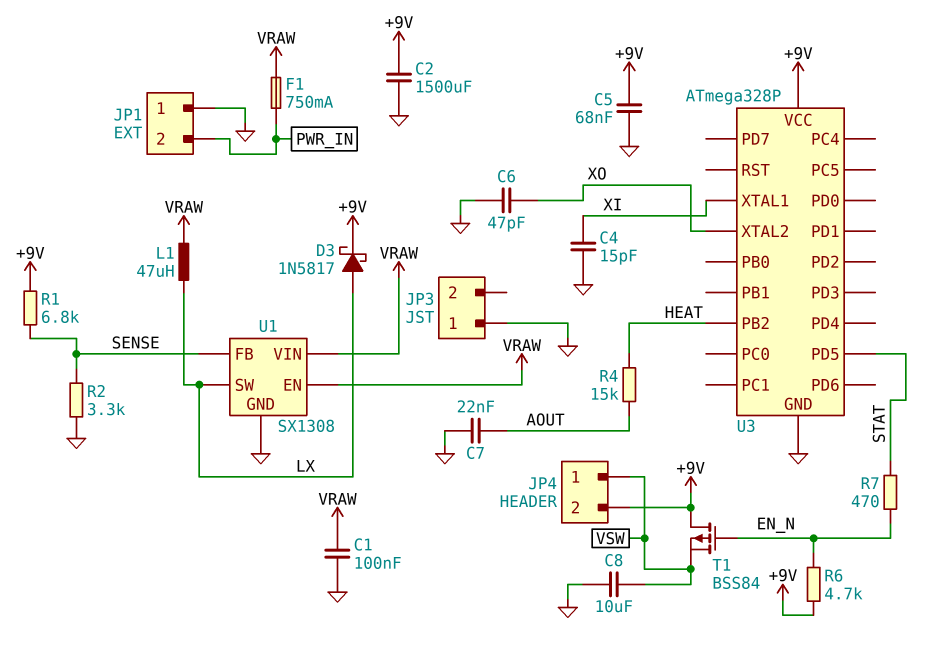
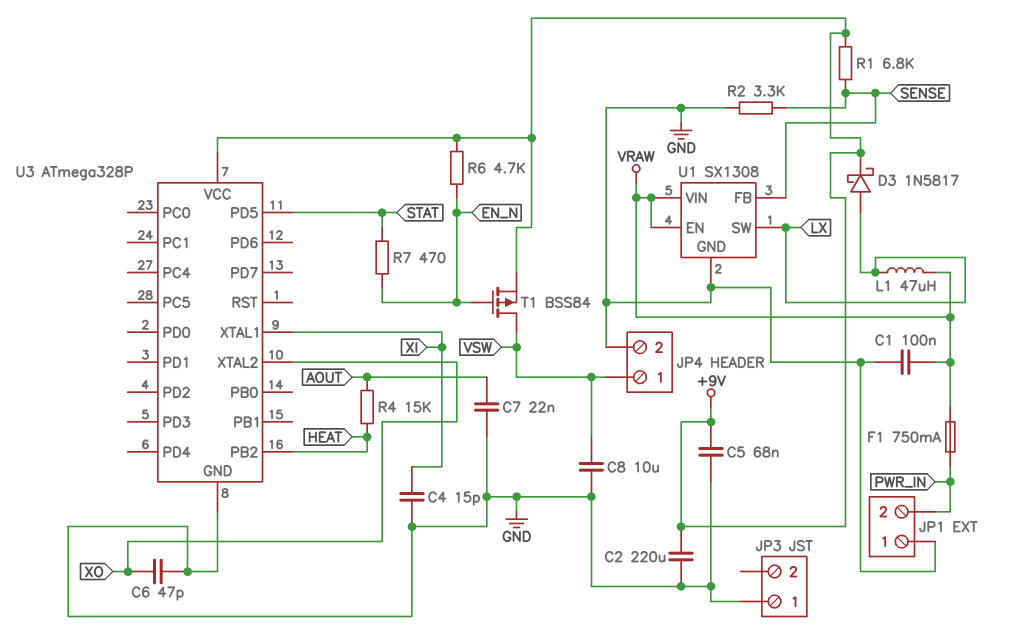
C2: 1500uF (+9V, GND) -> 220uF (+9V, GND)
JP4 pin 2: +9V -> GND
T1: PMOS BSS84 (G EN_N, D +9V, S VSW) -> PMOS BSS84 (G EN_N, D VSW, S +9V)

